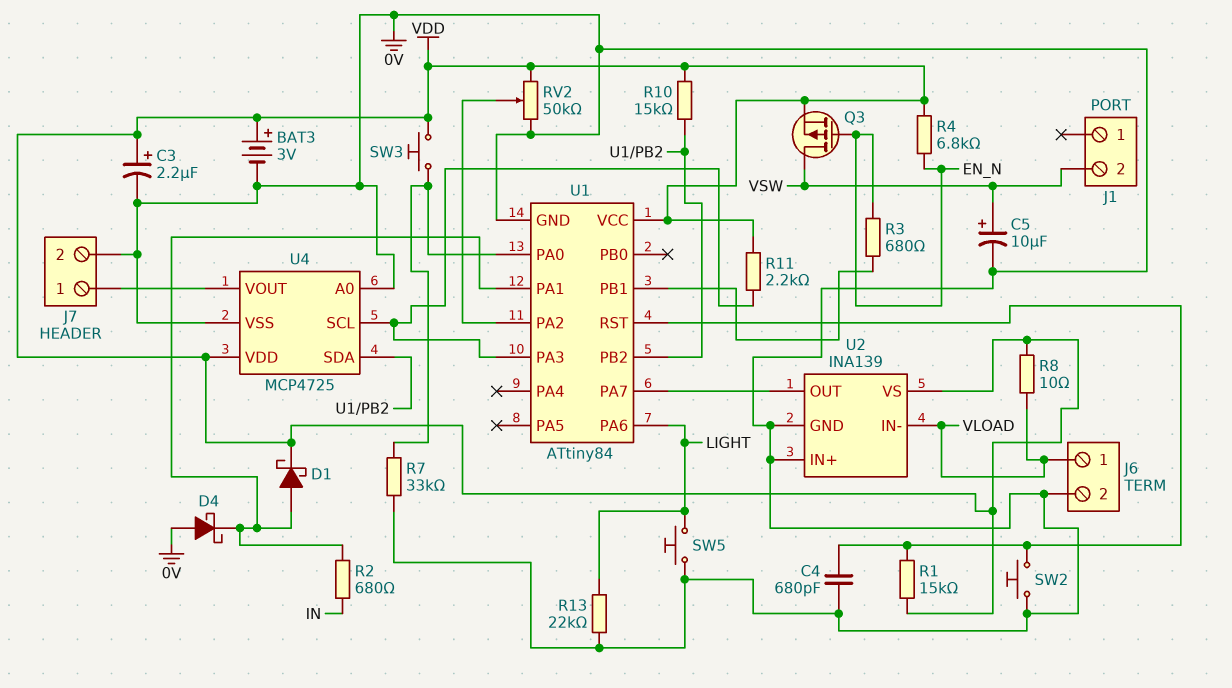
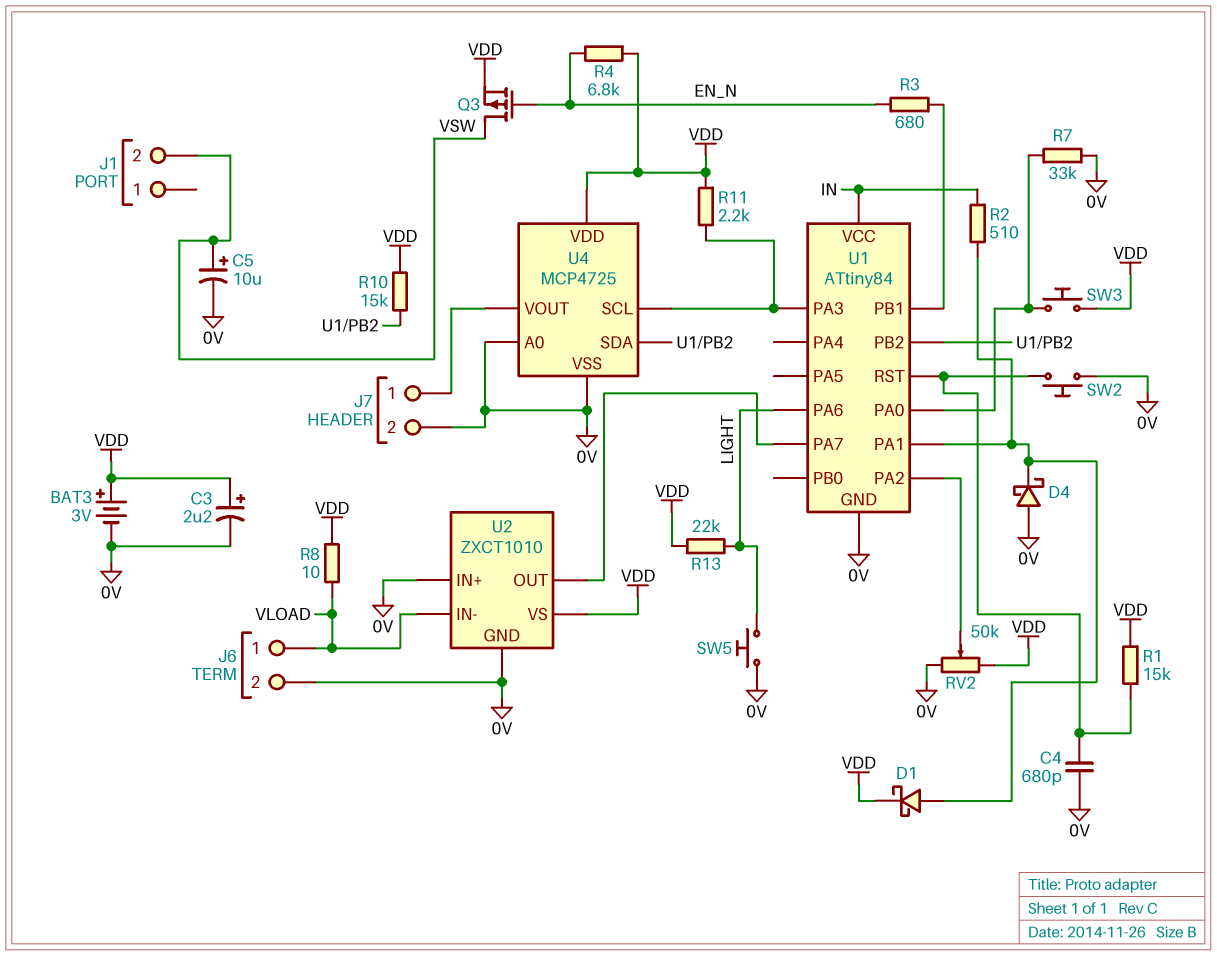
R2: 680 (IN, U1/PA1) -> 510 (IN, U1/PA1)
R13: 22k (0V, LIGHT) -> 22k (LIGHT, VDD)
U1 pin VCC: VDD -> IN
U2: INA139 -> ZXCT1010

